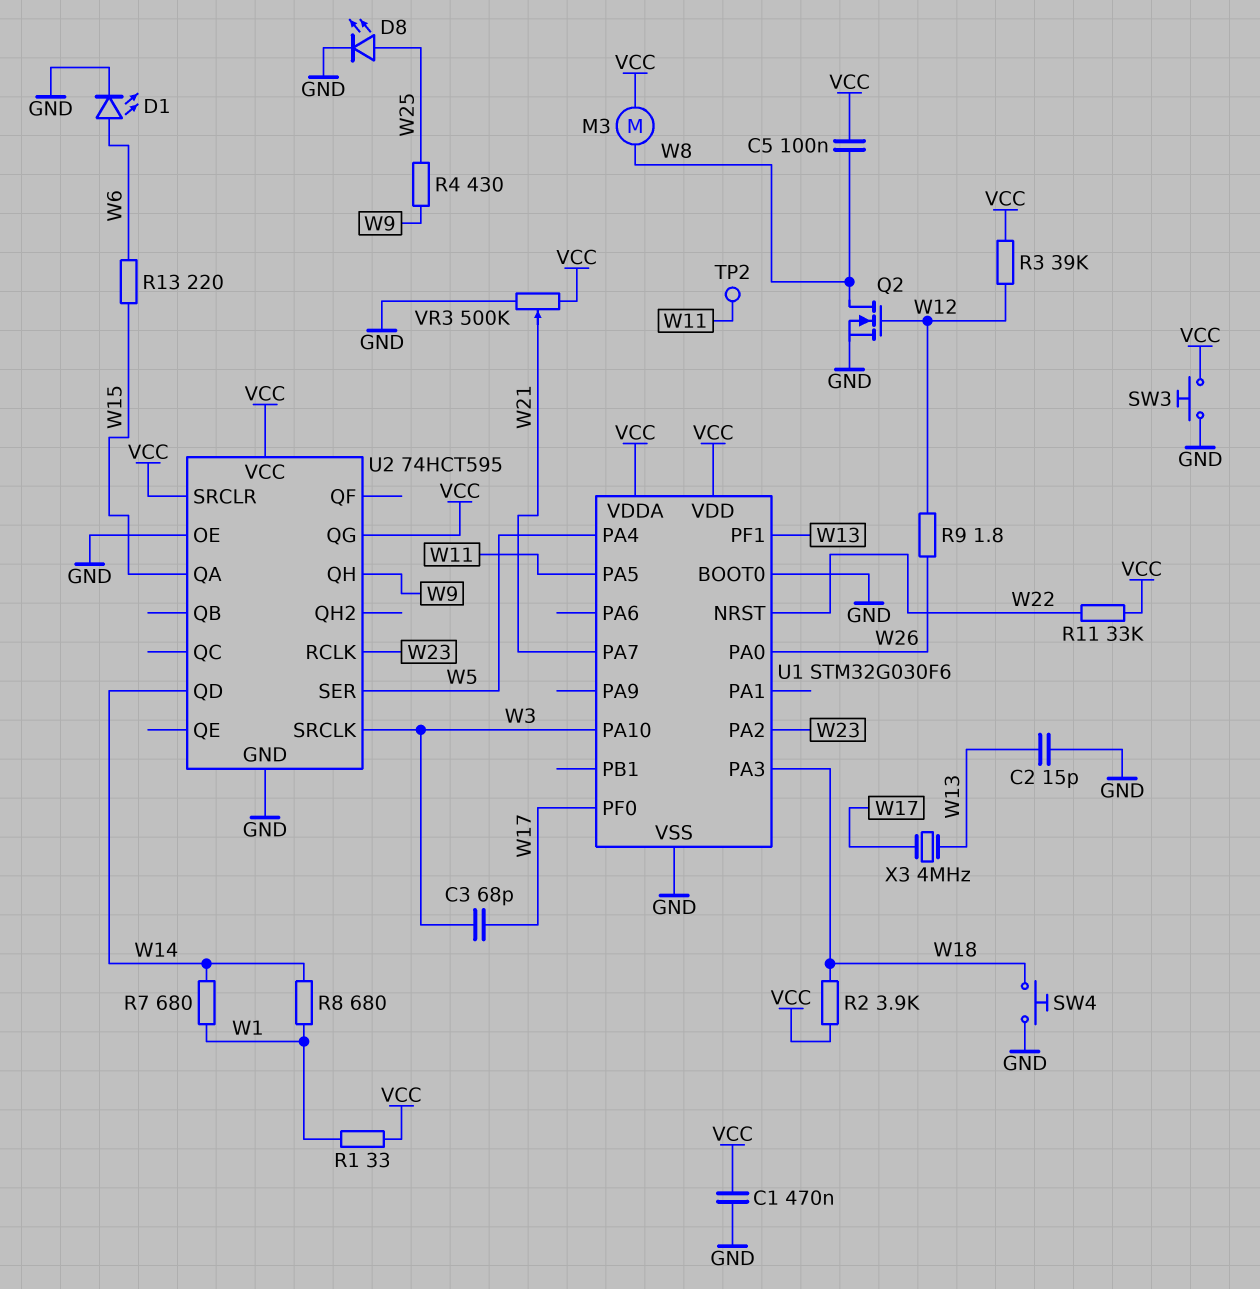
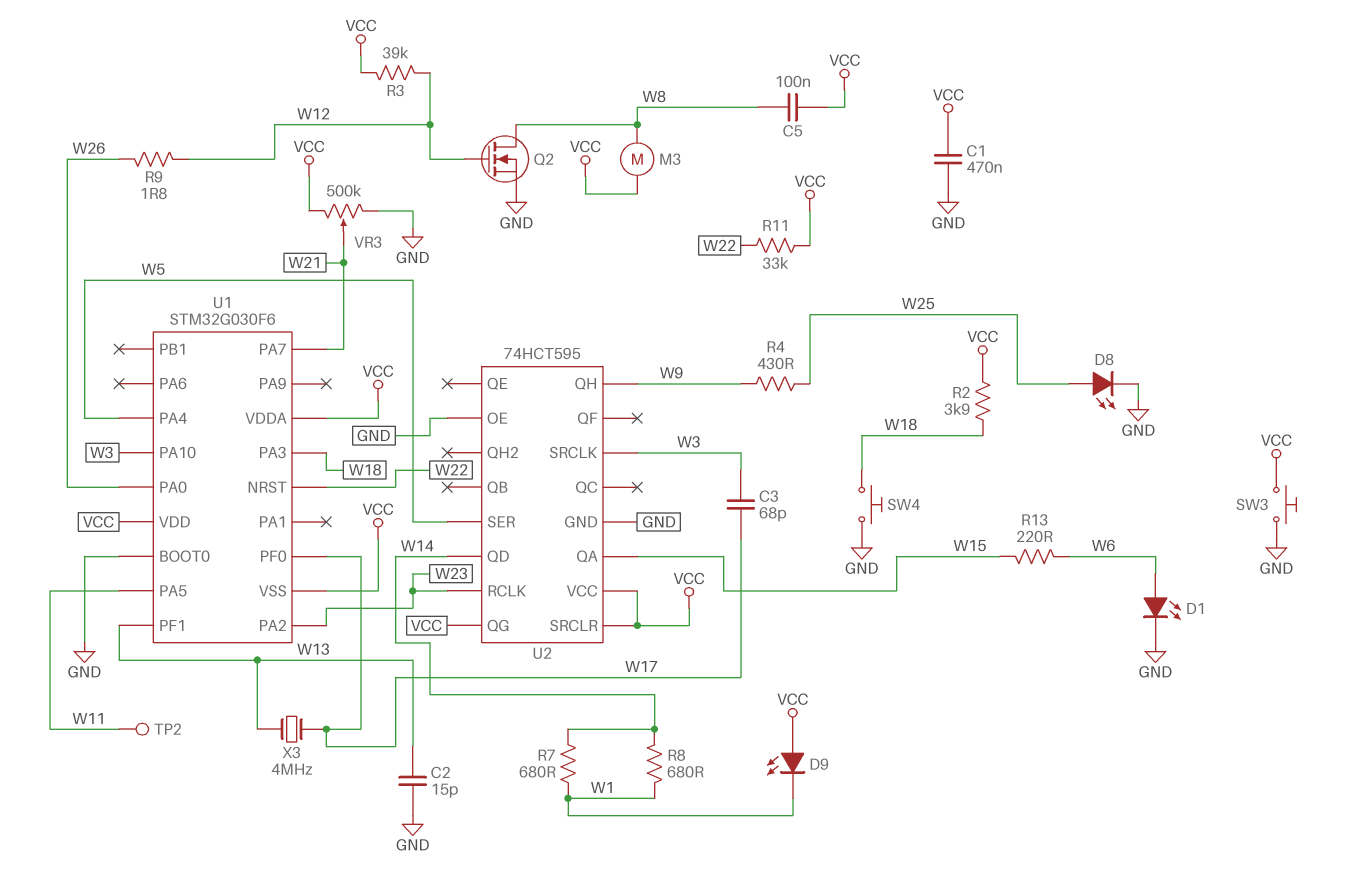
D9: none -> LED (A VCC, K W1)
R1: 33 (VCC, W1) -> none
U1 pin VSS: GND -> VCC

